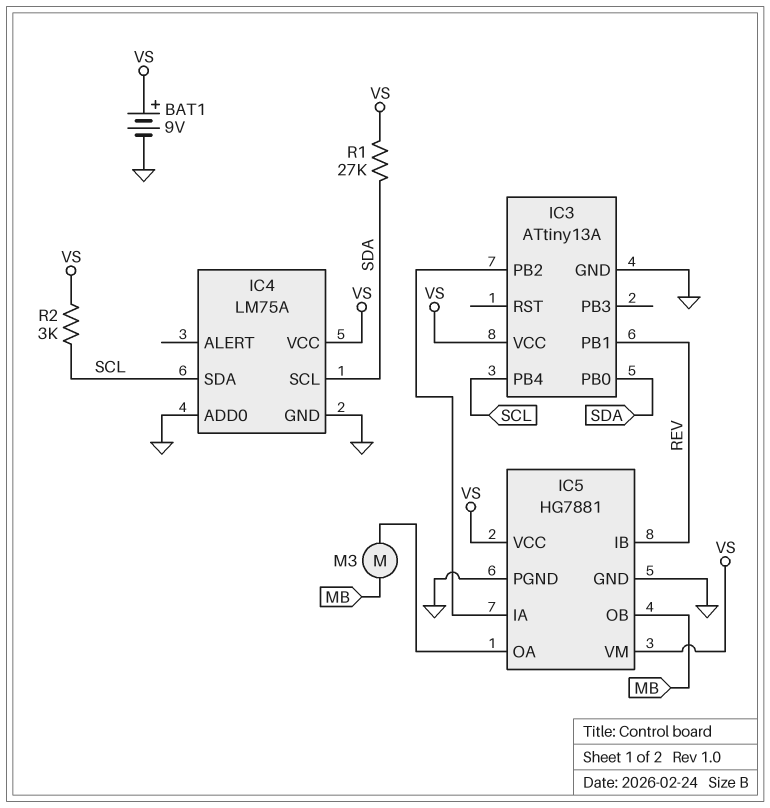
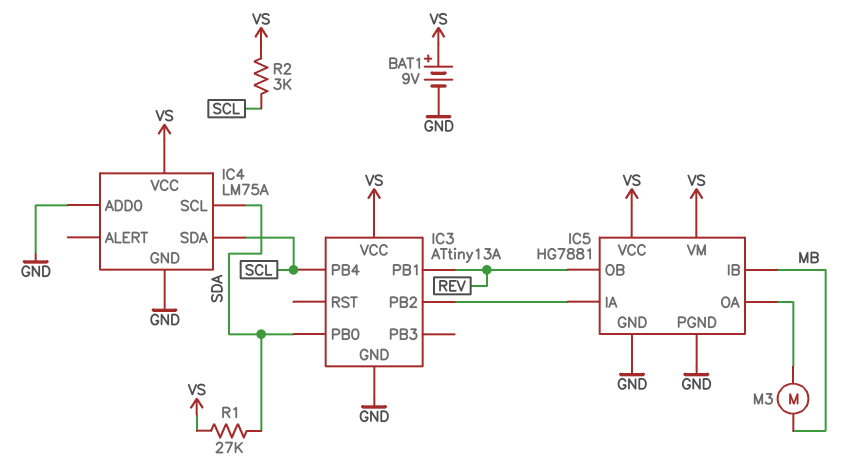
IC5 pin IB: REV -> MB
IC5 pin OB: MB -> REV

